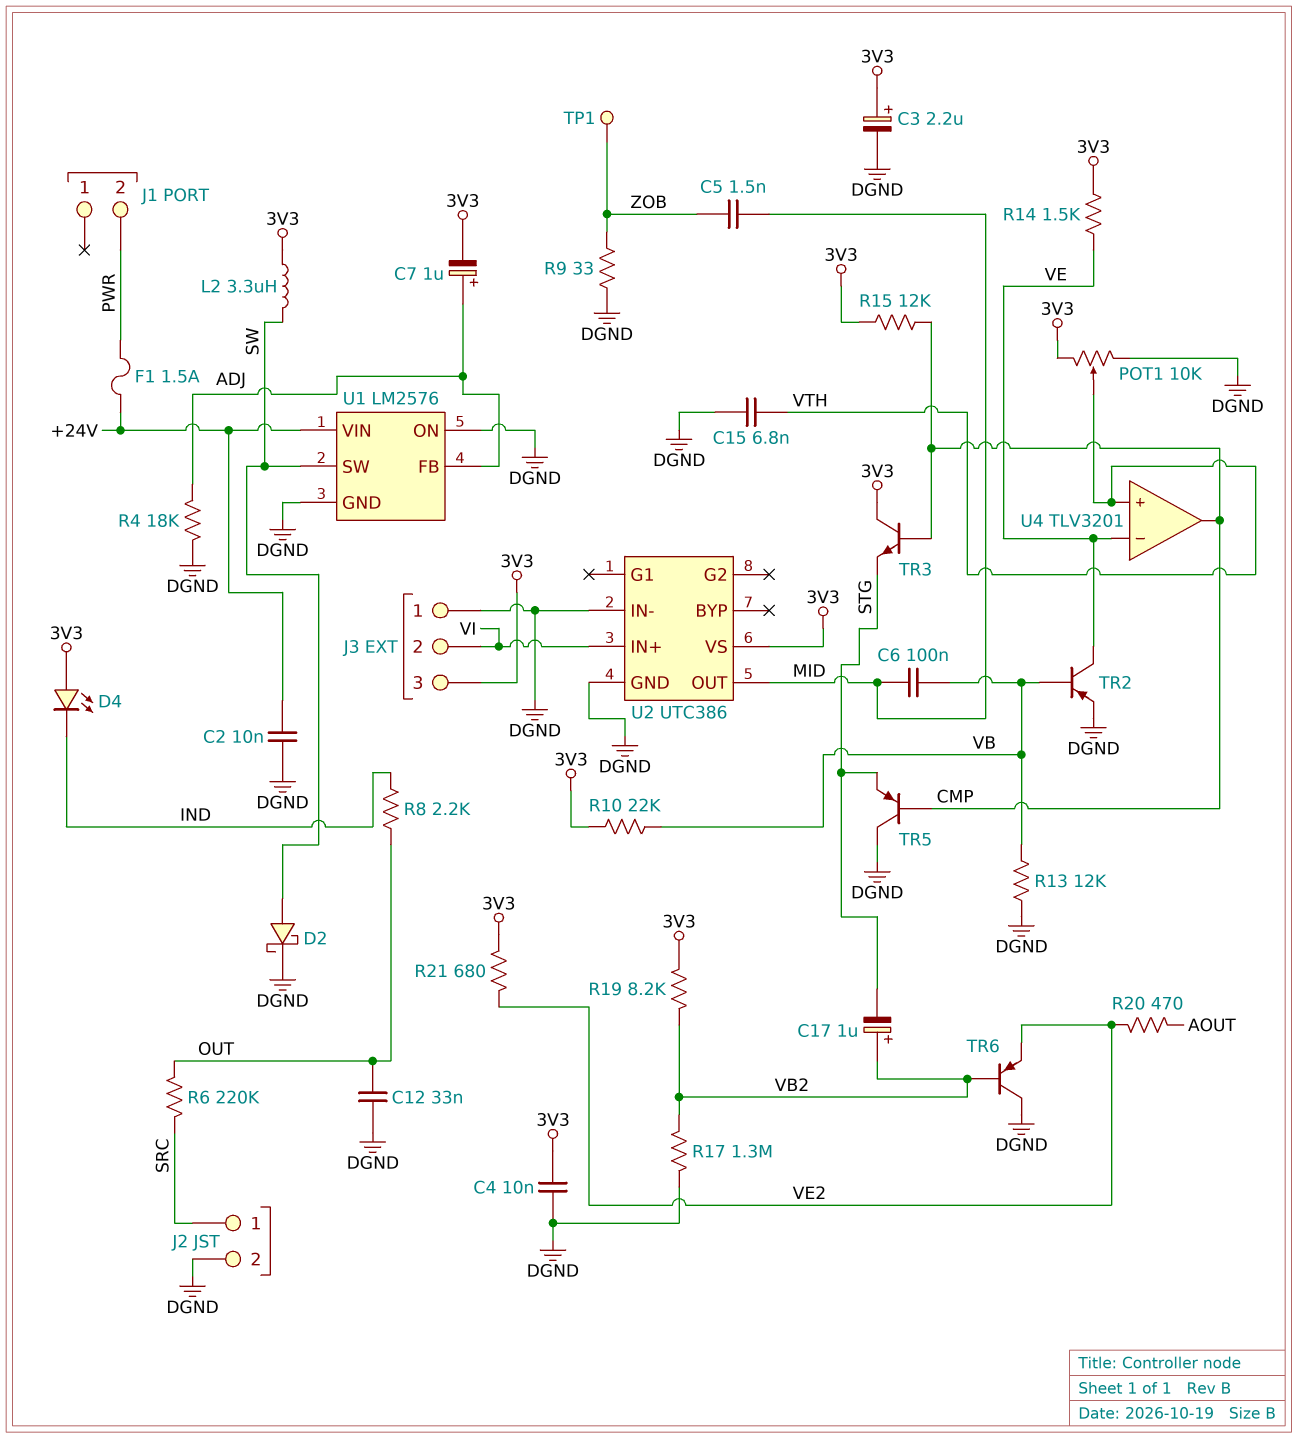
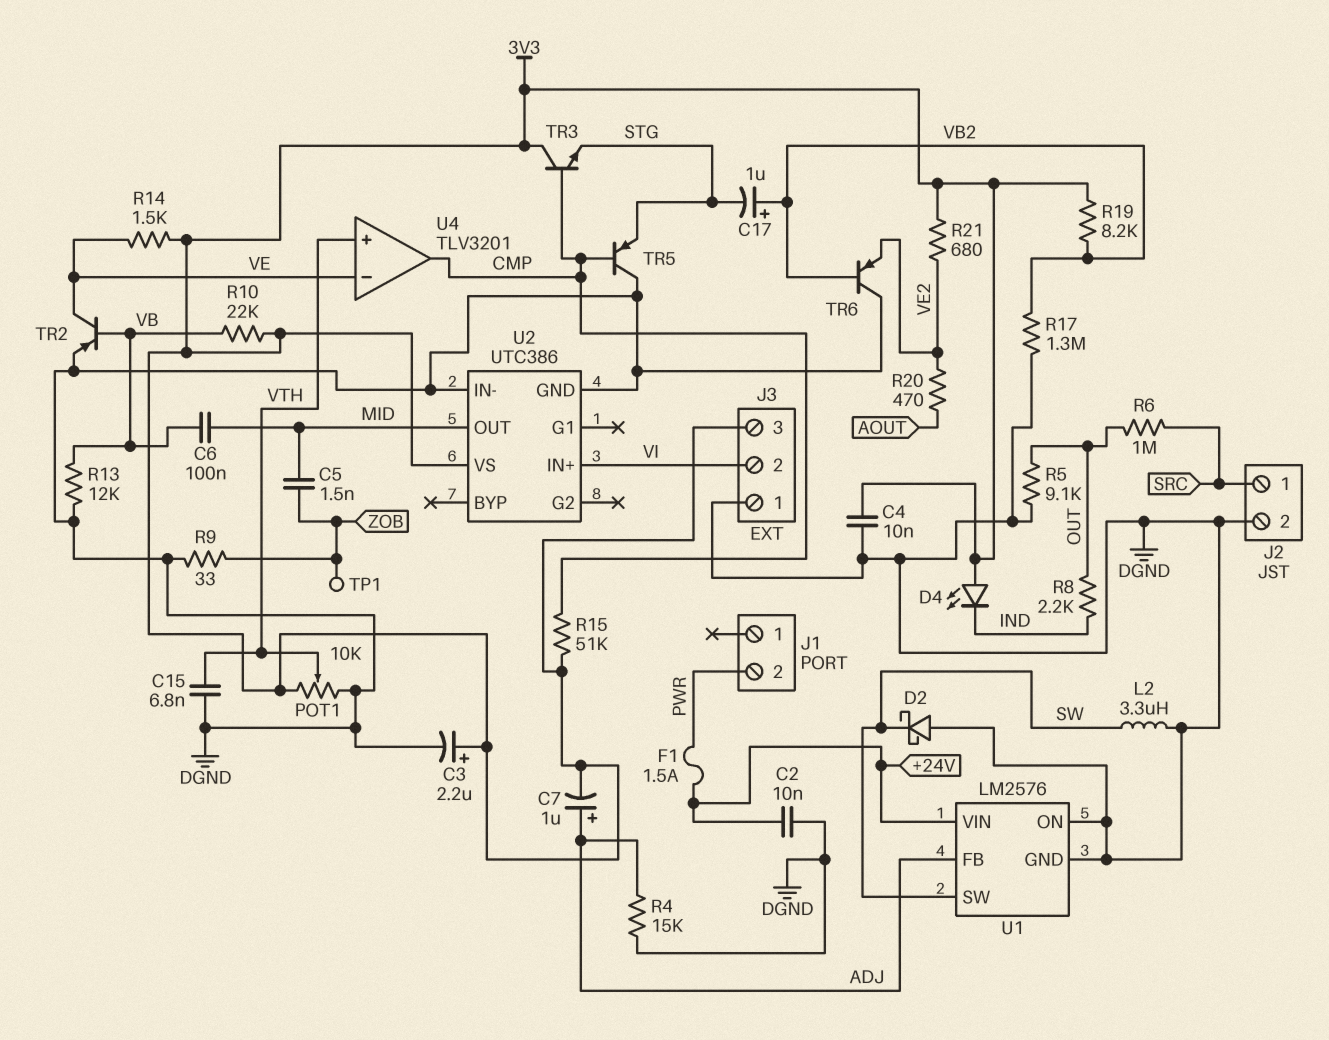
C12: 33nF (DGND, OUT) -> none
D2: schottky (A SW, K DGND) -> schottky (A DGND, K SW)
L2: 3.3uH (3V3, SW) -> 3.3uH (DGND, SW)
R4: 18k (ADJ, DGND) -> 15k (ADJ, DGND)
R5: none -> 9.1k (DGND, OUT)
R6: 220k (OUT, SRC) -> 1M (OUT, SRC)
R15: 12k (3V3, CMP) -> 51k (3V3, CMP)

